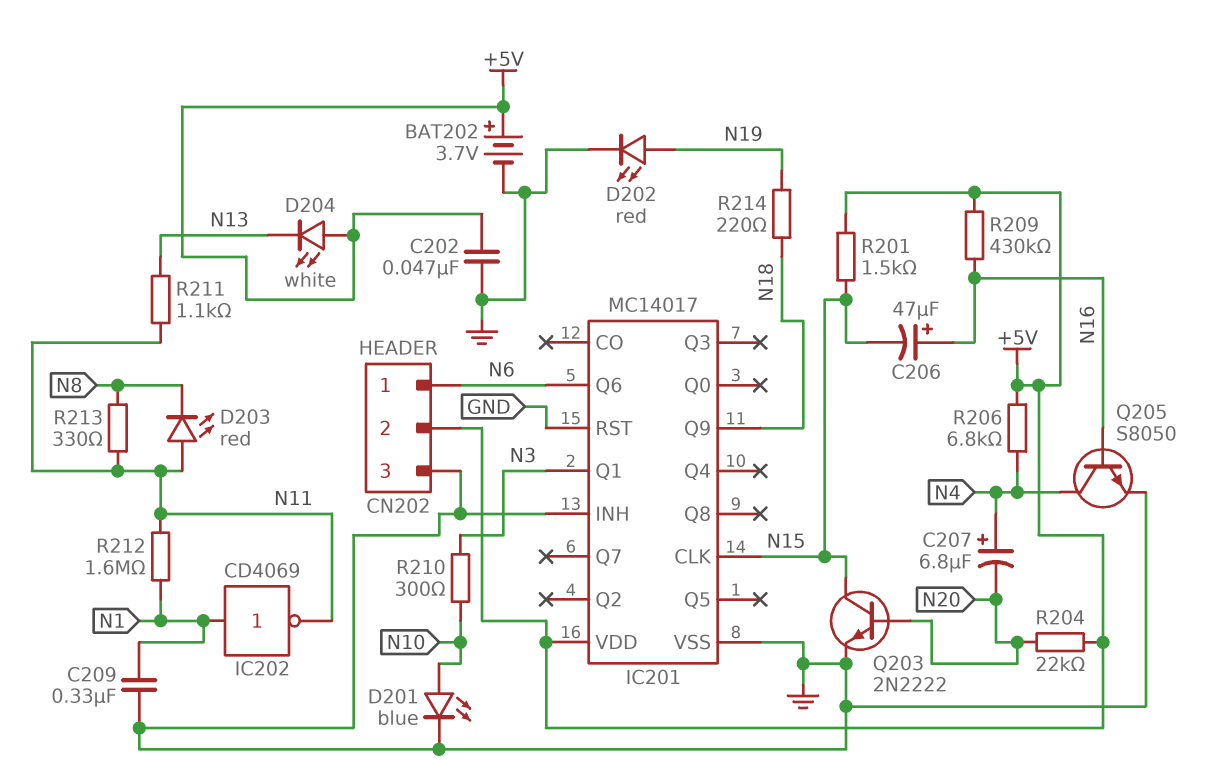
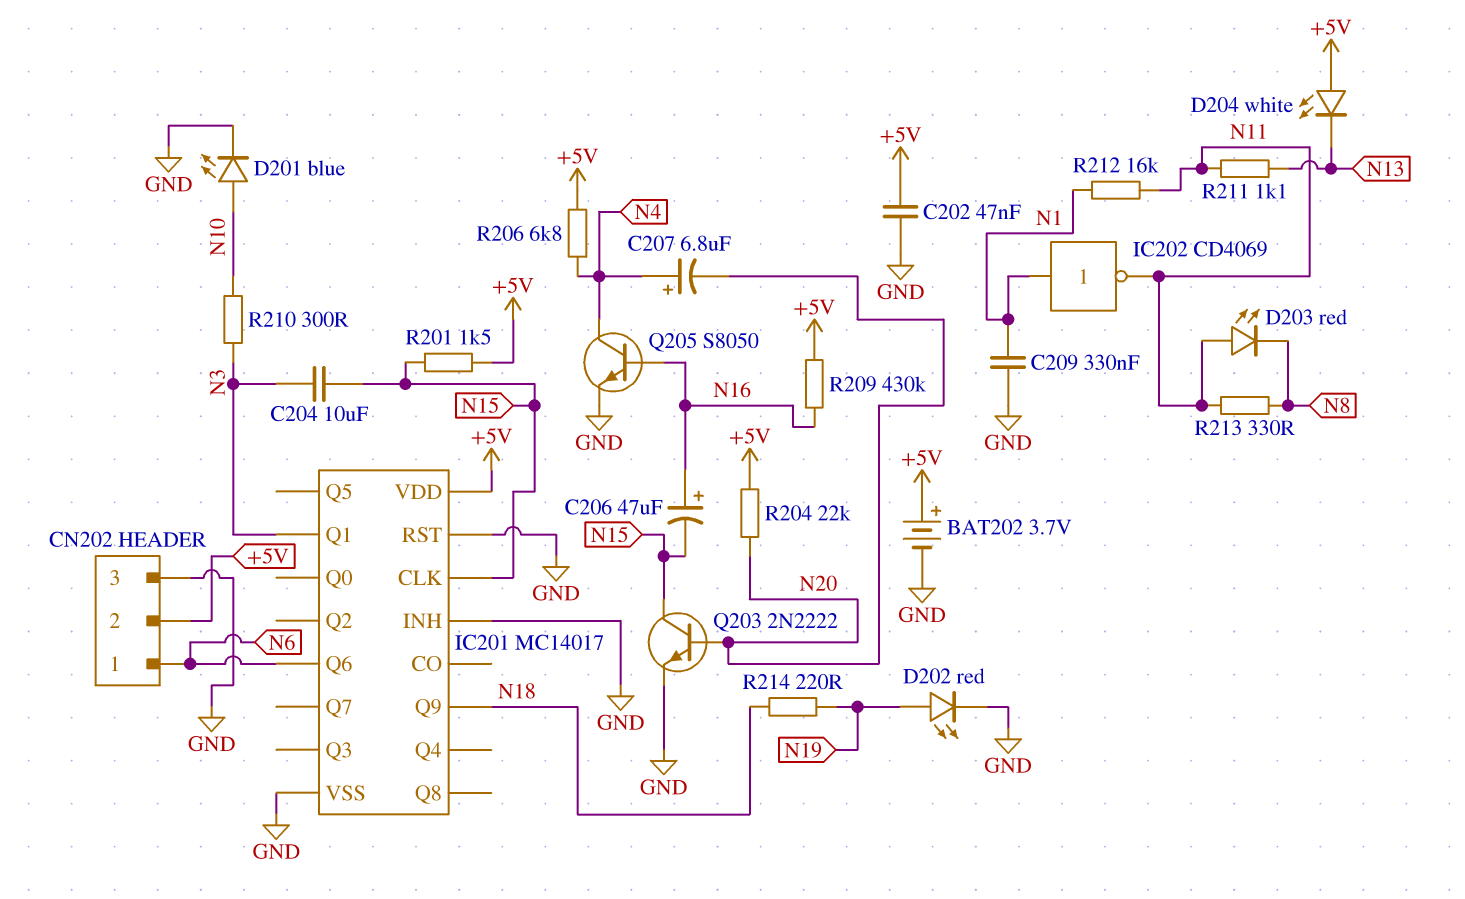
C204: none -> 10uF (N3, N15)
R212: 1.6M (N1, N11) -> 16k (N1, N11)

